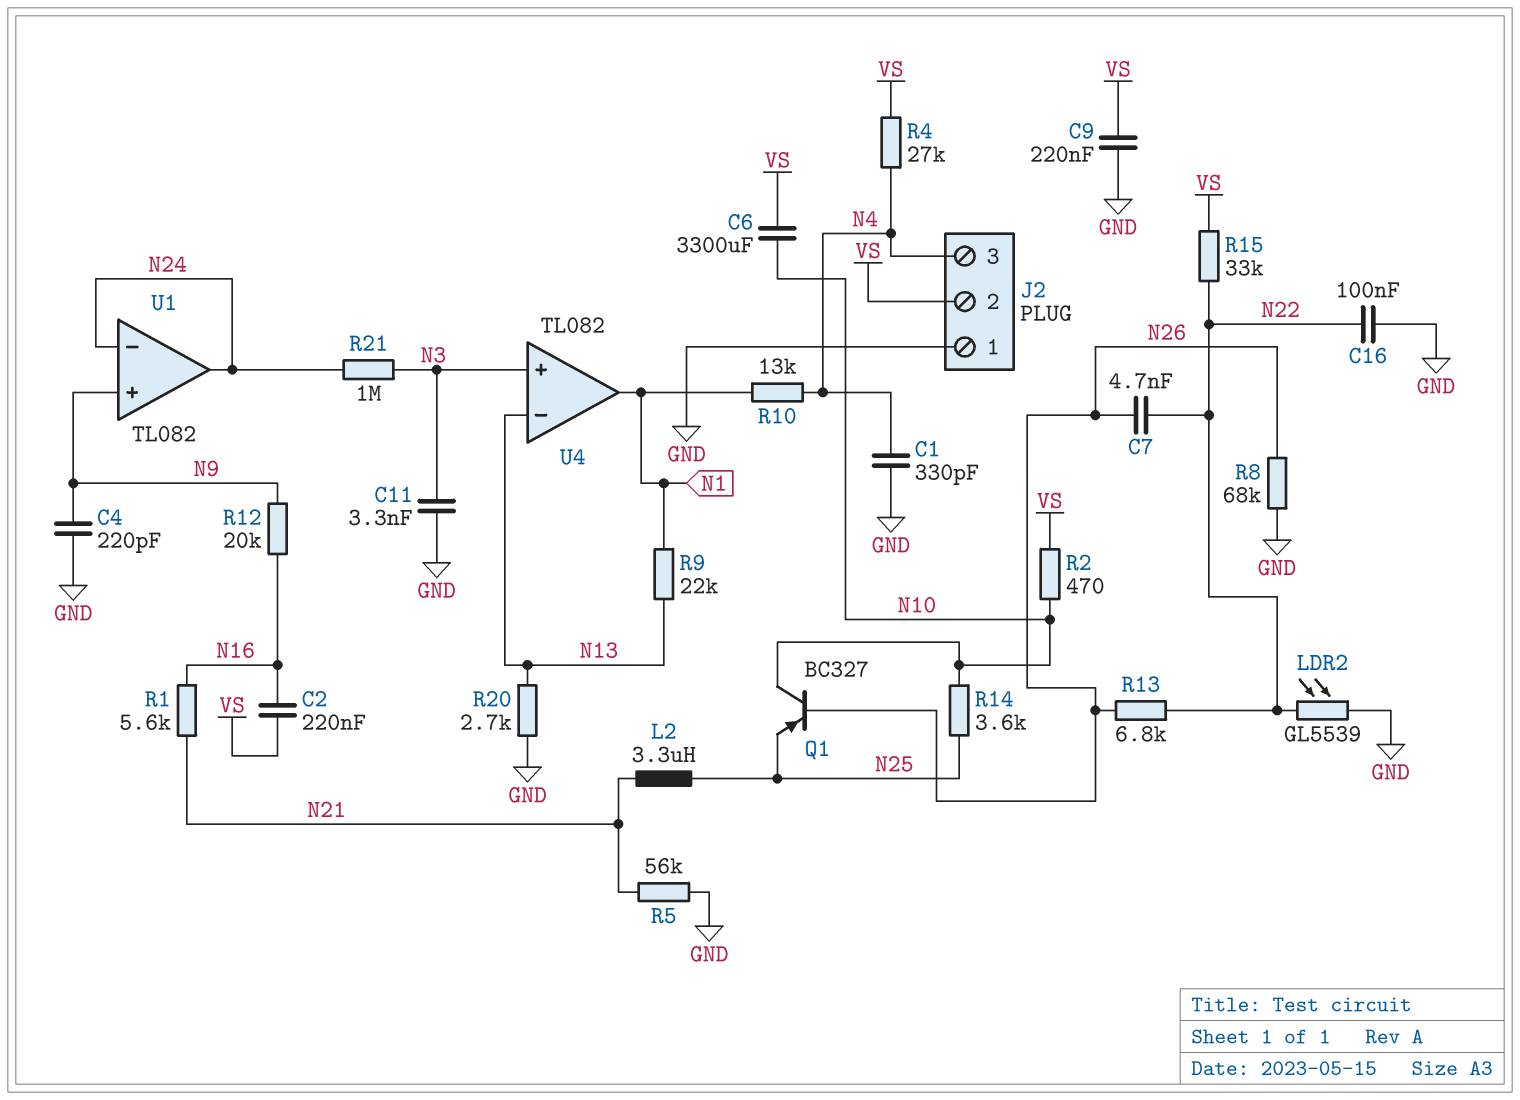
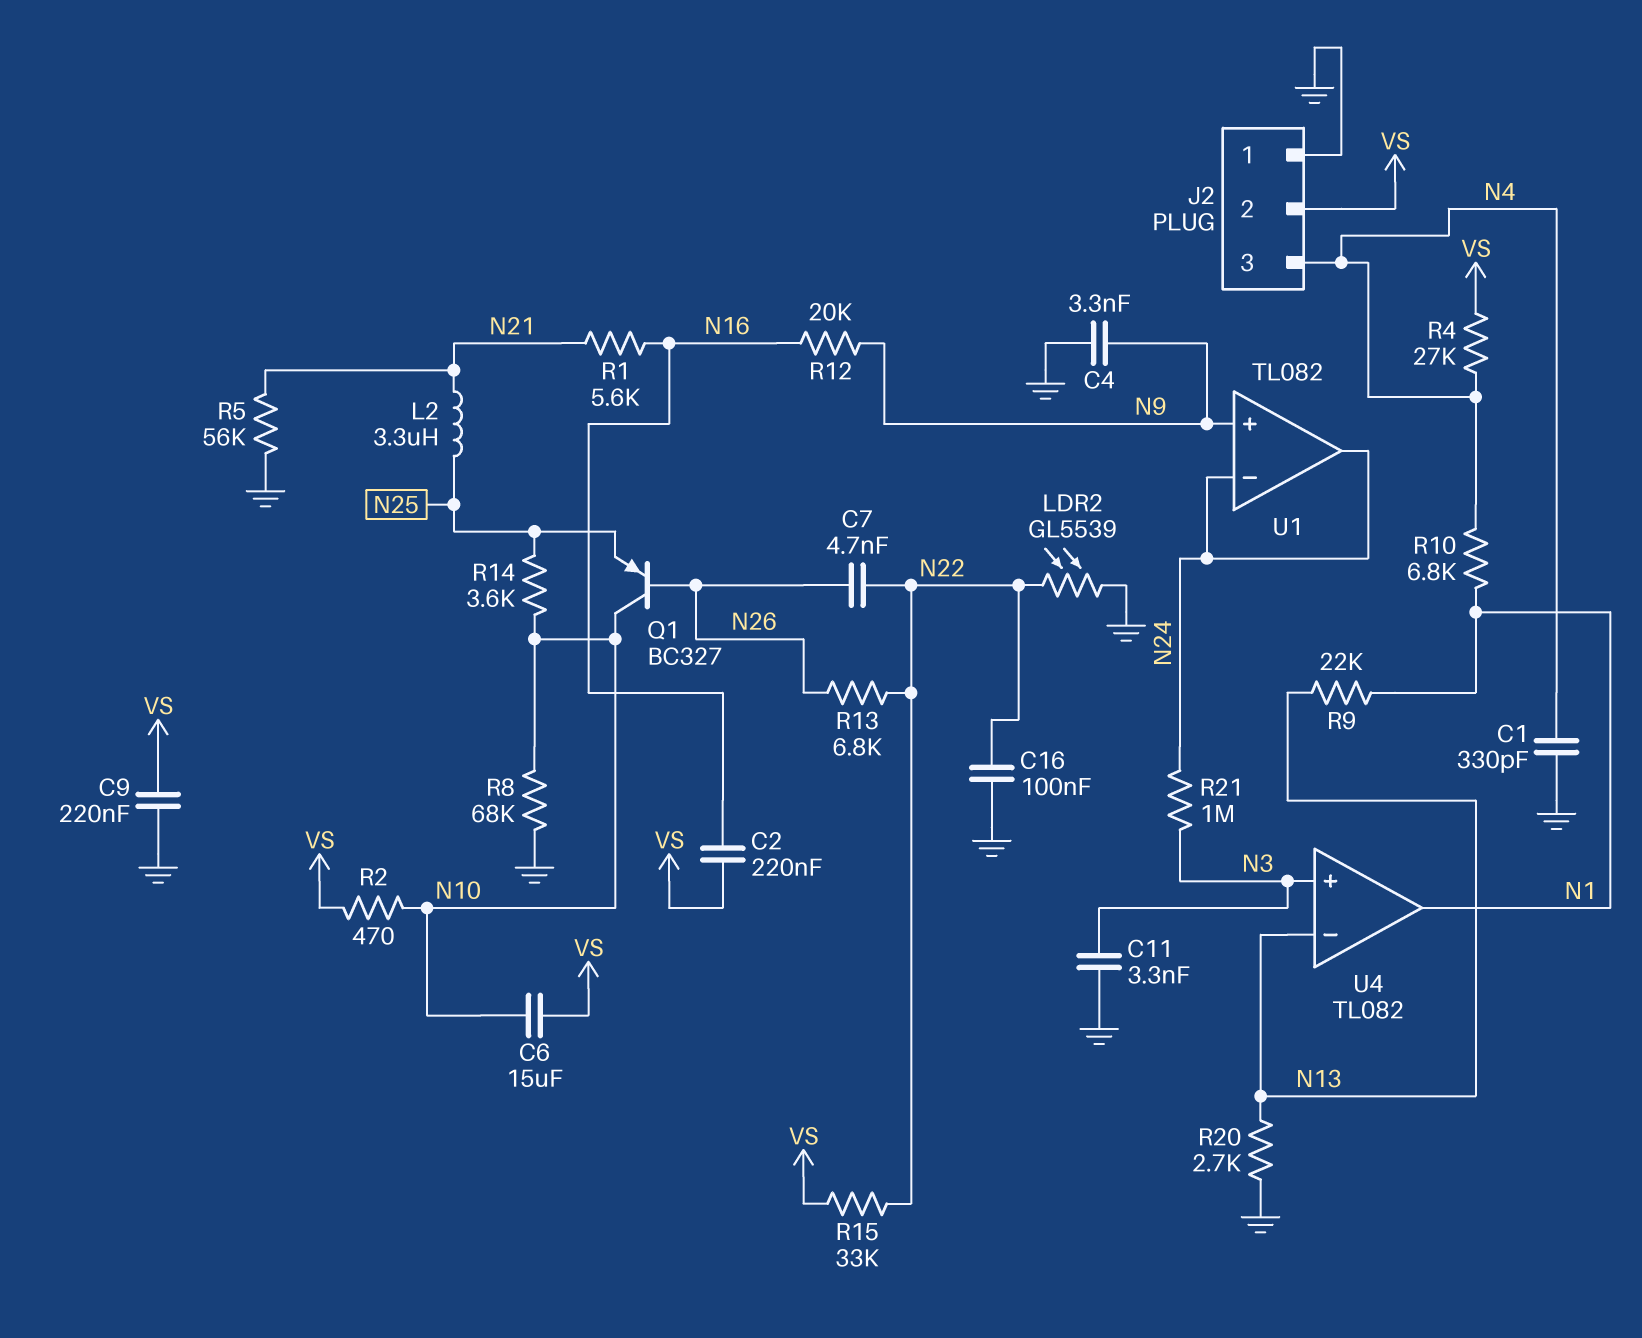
C4: 220pF (GND, N9) -> 3.3nF (GND, N9)
C6: 3300uF (N10, VS) -> 15uF (N10, VS)
R8: 68k (GND, N26) -> 68k (GND, N10)
R10: 13k (N1, N4) -> 6.8k (N1, N4)

